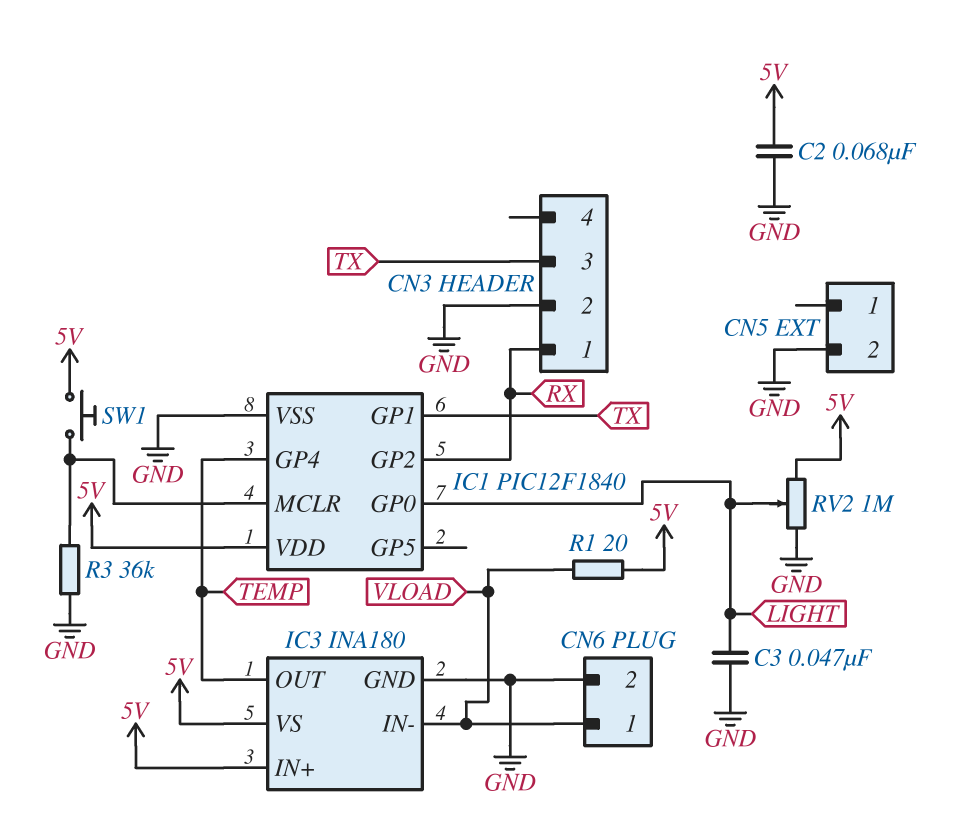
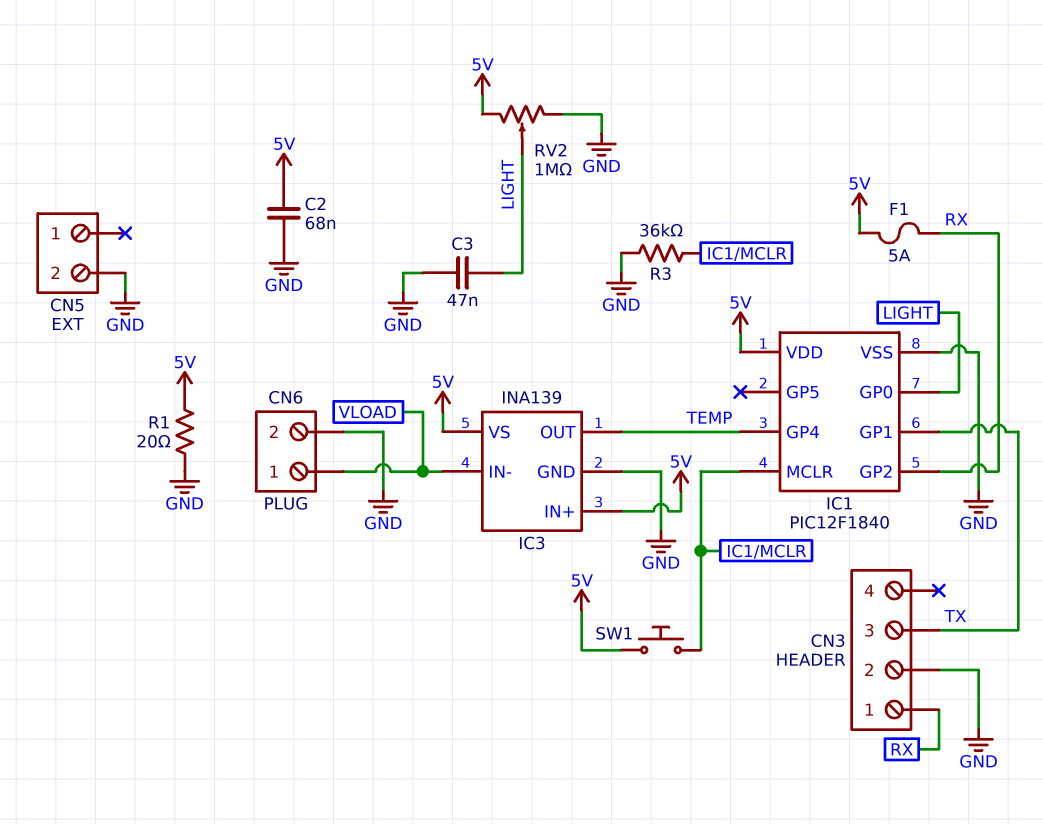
F1: none -> 5A (5V, RX)
IC3: INA180 -> INA139
R1: 20 (5V, VLOAD) -> 20 (5V, GND)

